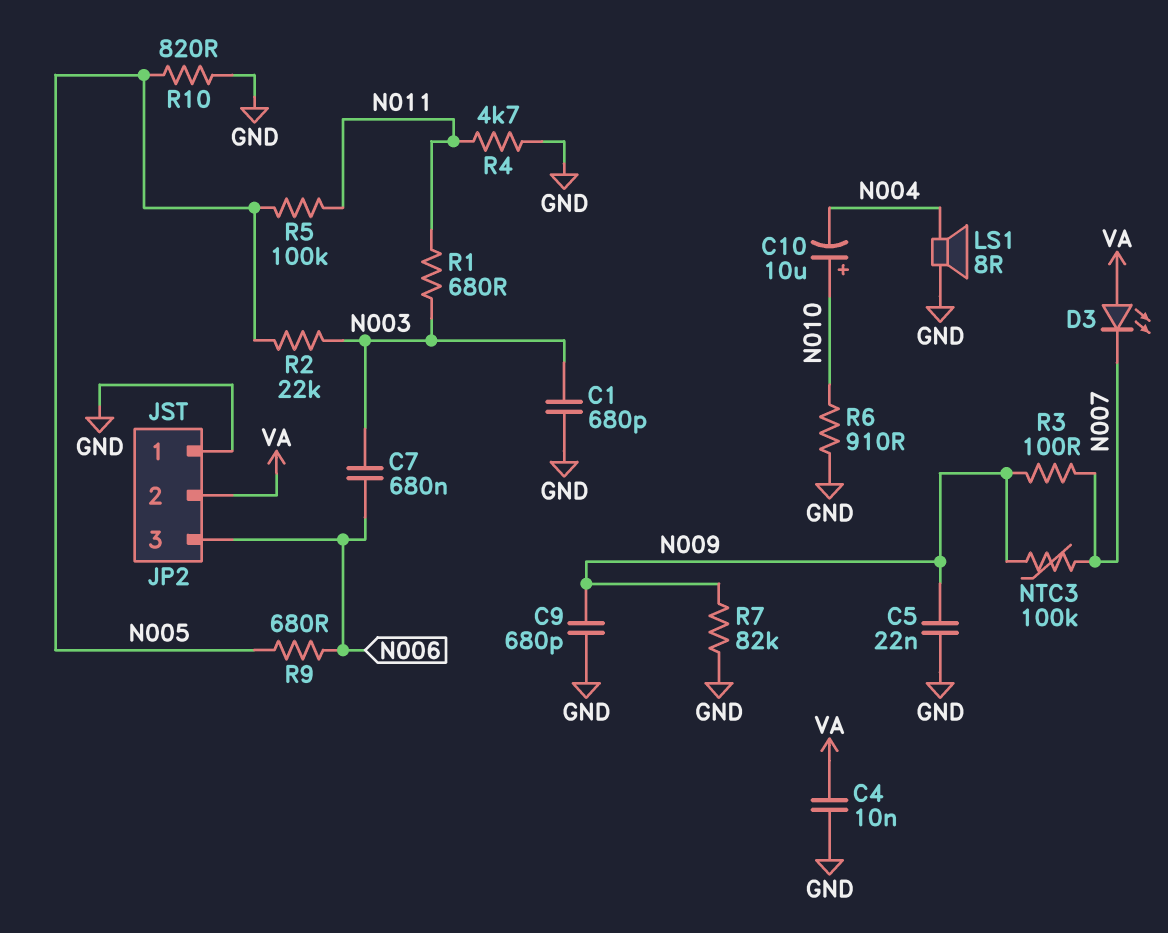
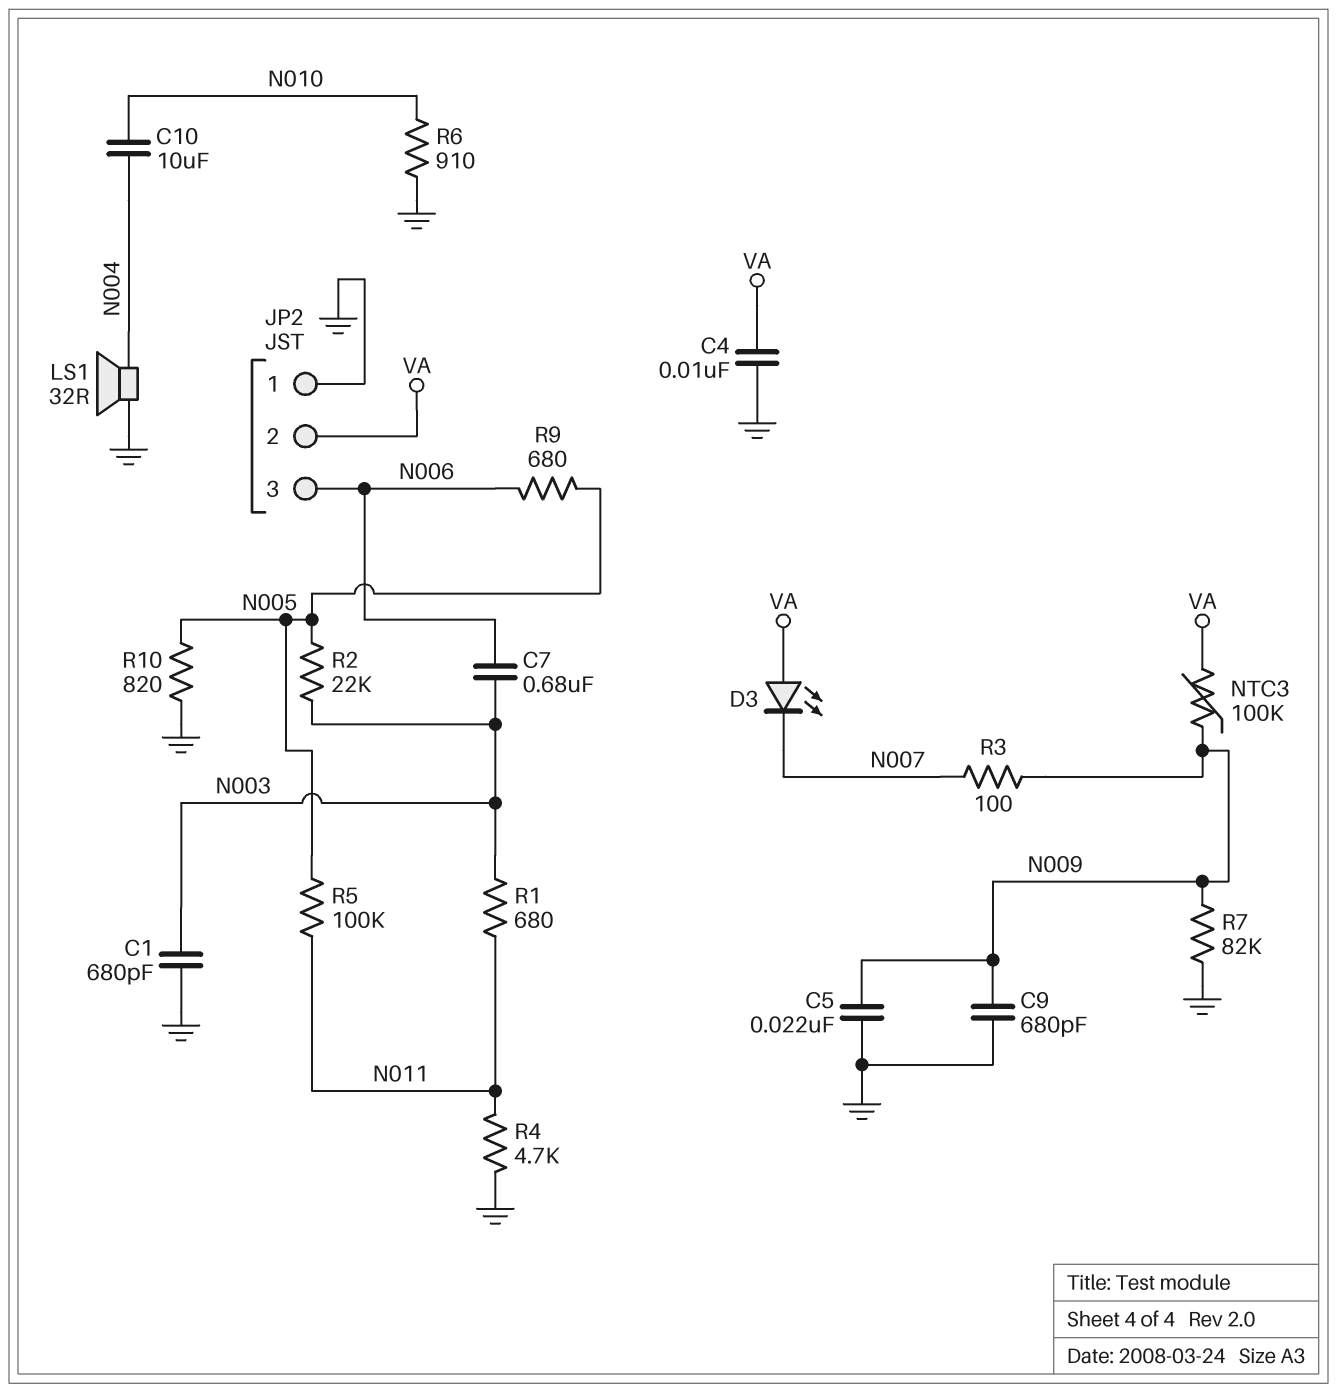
C10: 10uF (plus N010, minus N004) -> 10uF (N004, N010)
LS1: speaker 8R (GND, N004) -> speaker 32R (GND, N004)
NTC3: 100k (N007, N009) -> 100k (N009, VA)

